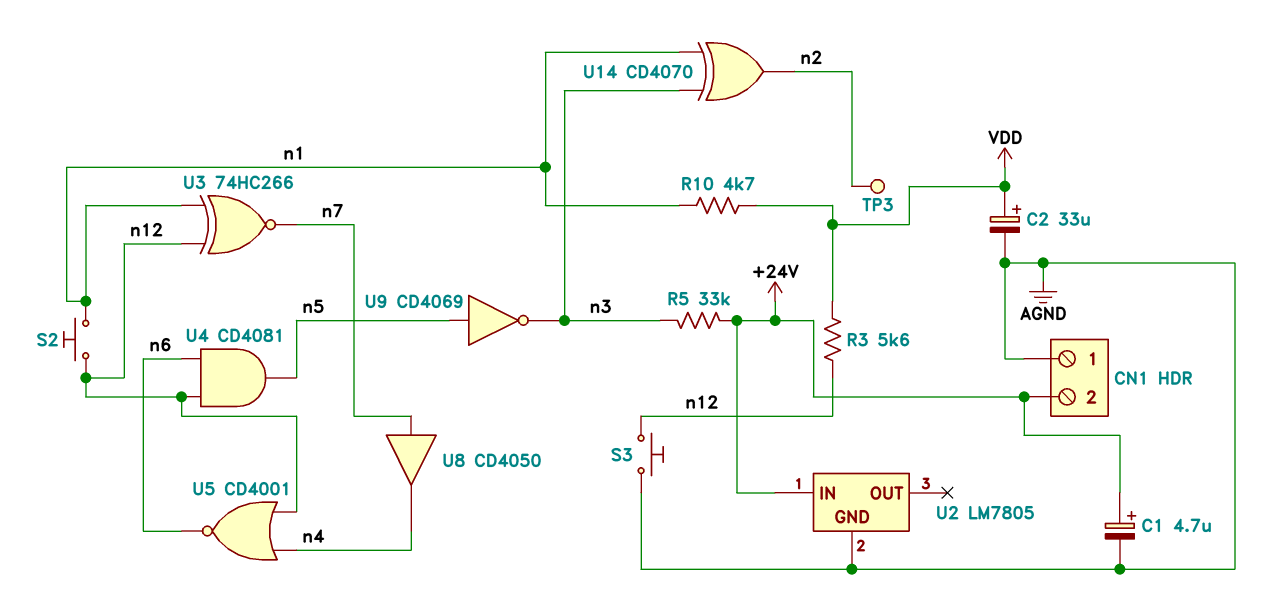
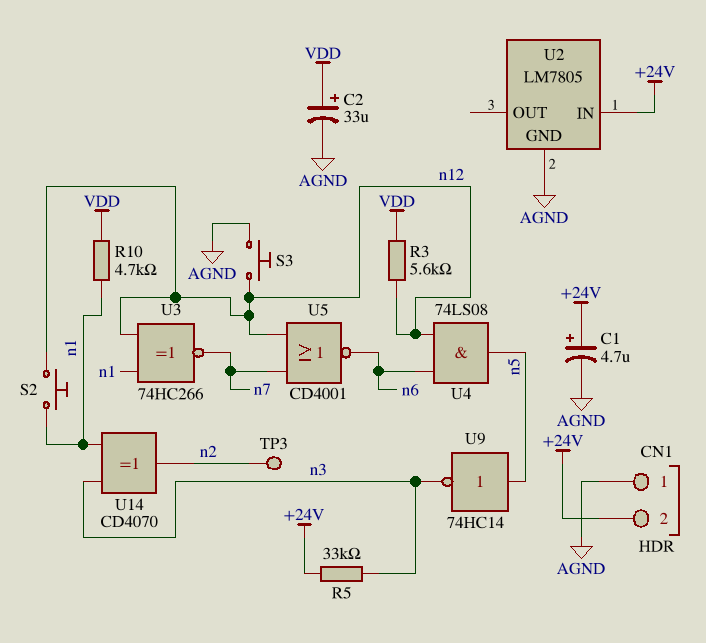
U4: AND CD4081 (in n6, in n12, out n5) -> AND 74LS08 (in n6, in n12, out n5)
U5: NOR CD4001 (in n4, in n12, out n6) -> NOR CD4001 (in n7, in n12, out n6)
U8: buffer CD4050 (in n7, out n4) -> none
U9: NOT CD4069 (in n5, out n3) -> NOT 74HC14 (in n5, out n3)

